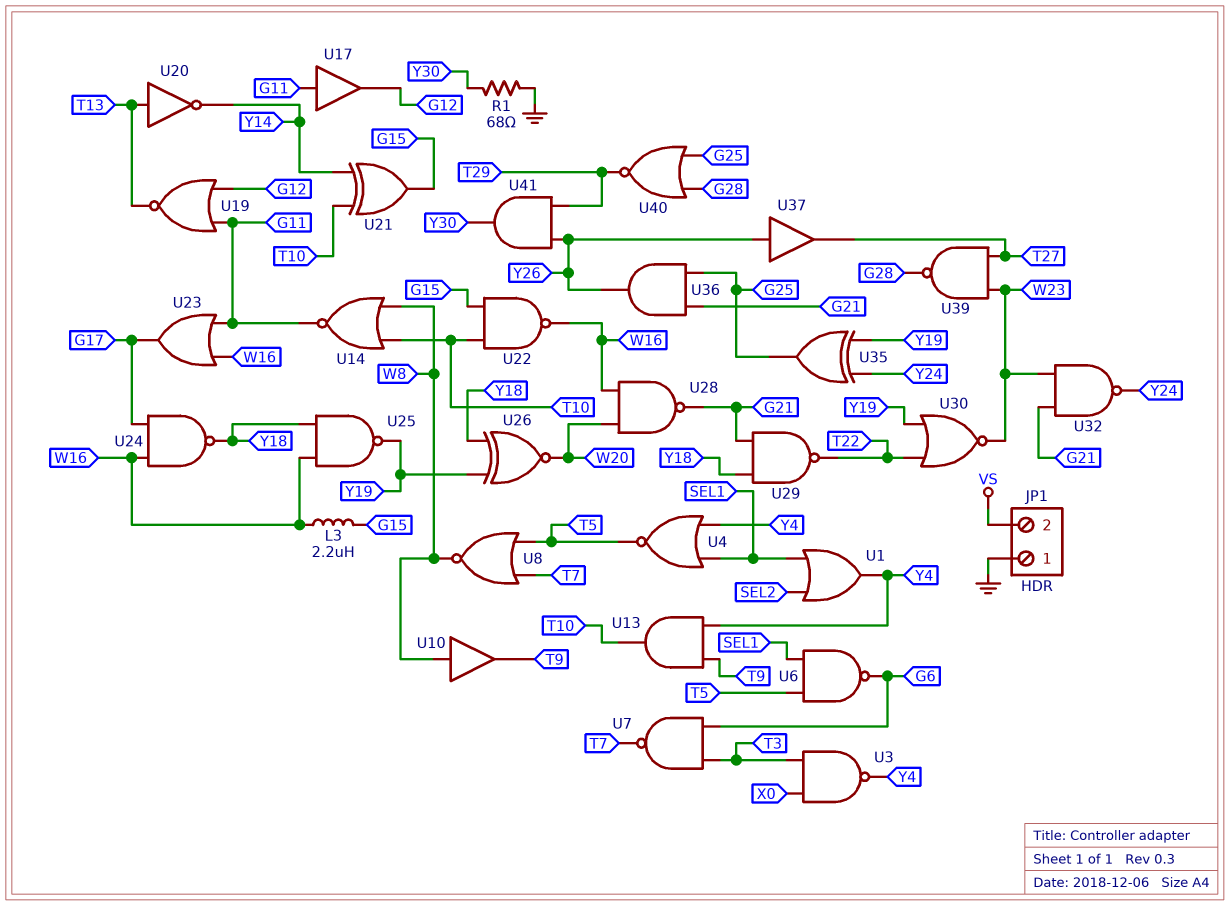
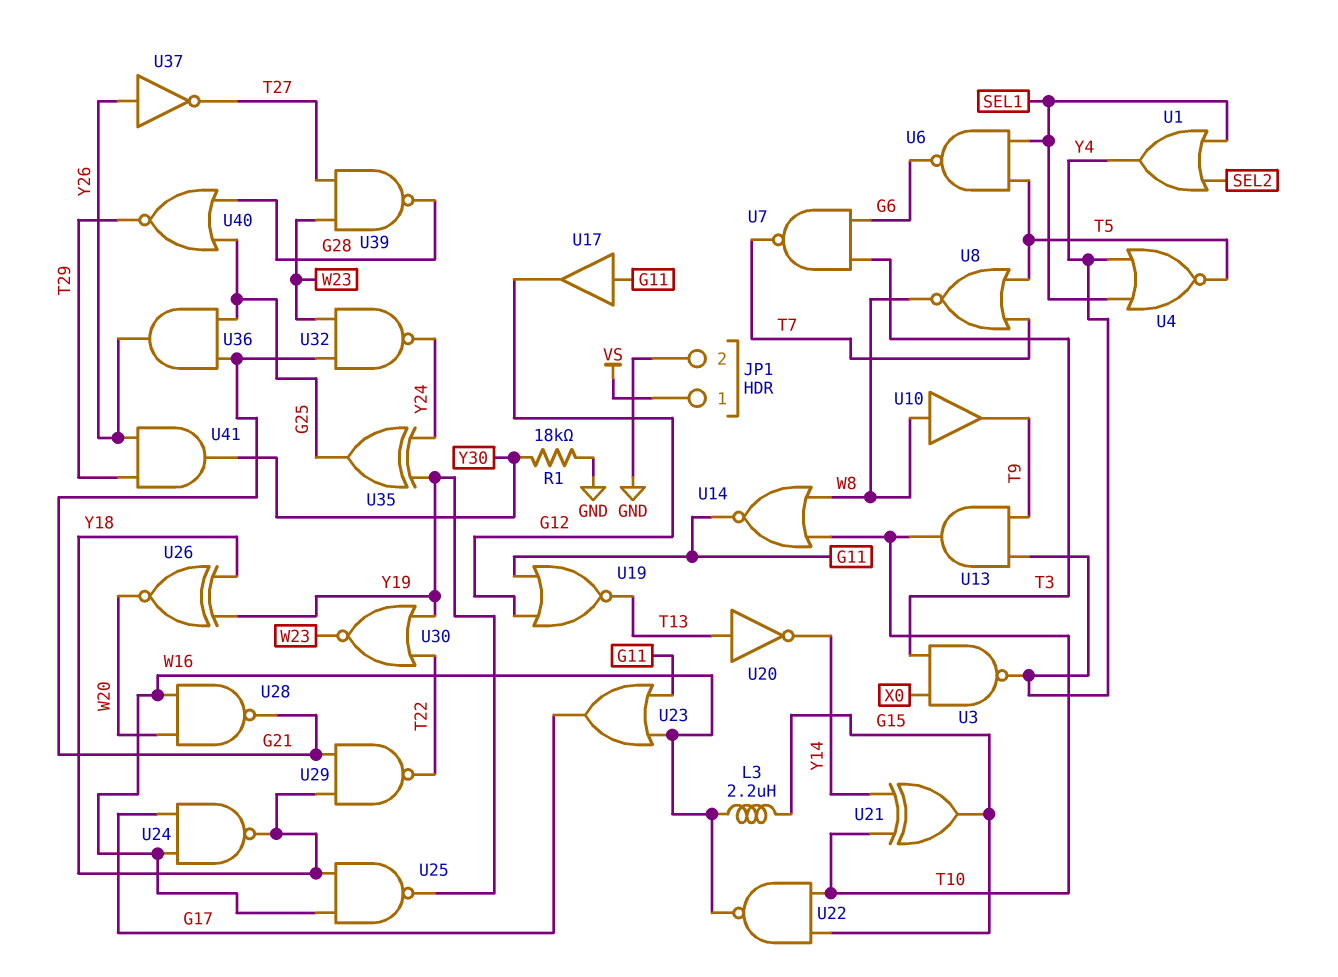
JP1 pin 1: GND -> VS
JP1 pin 2: VS -> GND
R1: 68 (GND, Y30) -> 18k (GND, Y30)
U37: buffer (in Y26, out T27) -> NOT (in Y26, out T27)

